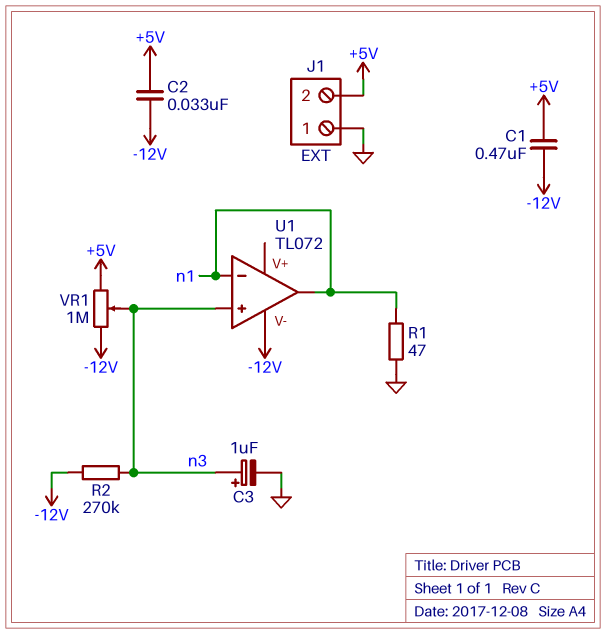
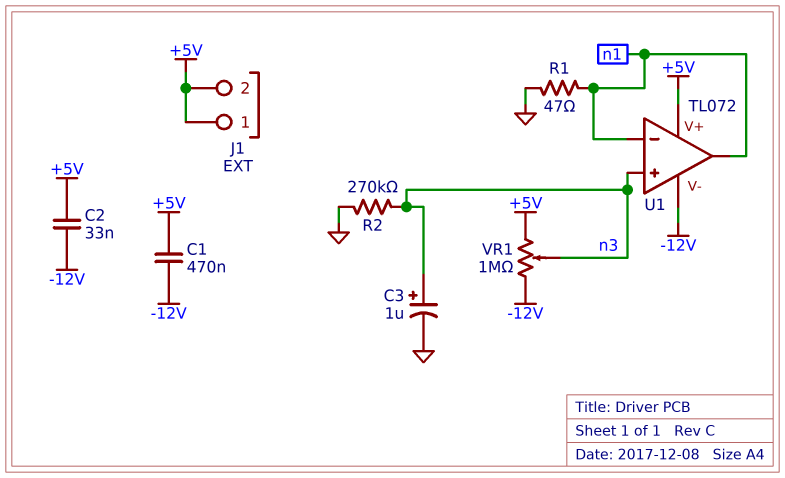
J1 pin 1: GND -> +5V
R2: 270k (-12V, n3) -> 270k (GND, n3)
U1 pin V+: none -> +5V

